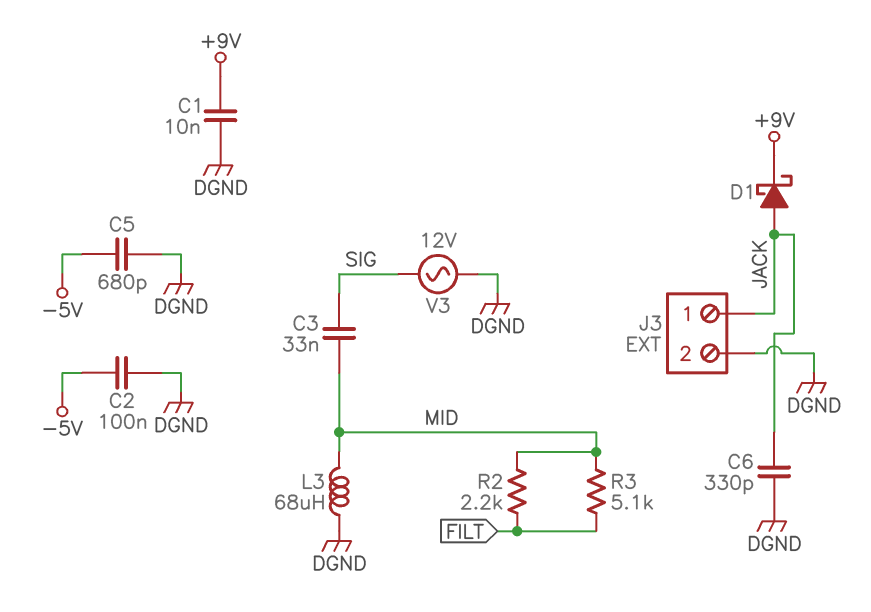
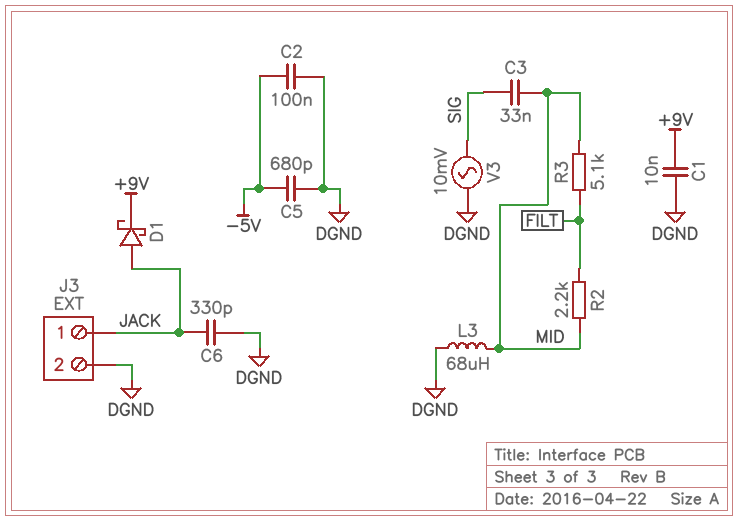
V3: AC 12V (DGND, SIG) -> AC 10mV (DGND, SIG)

